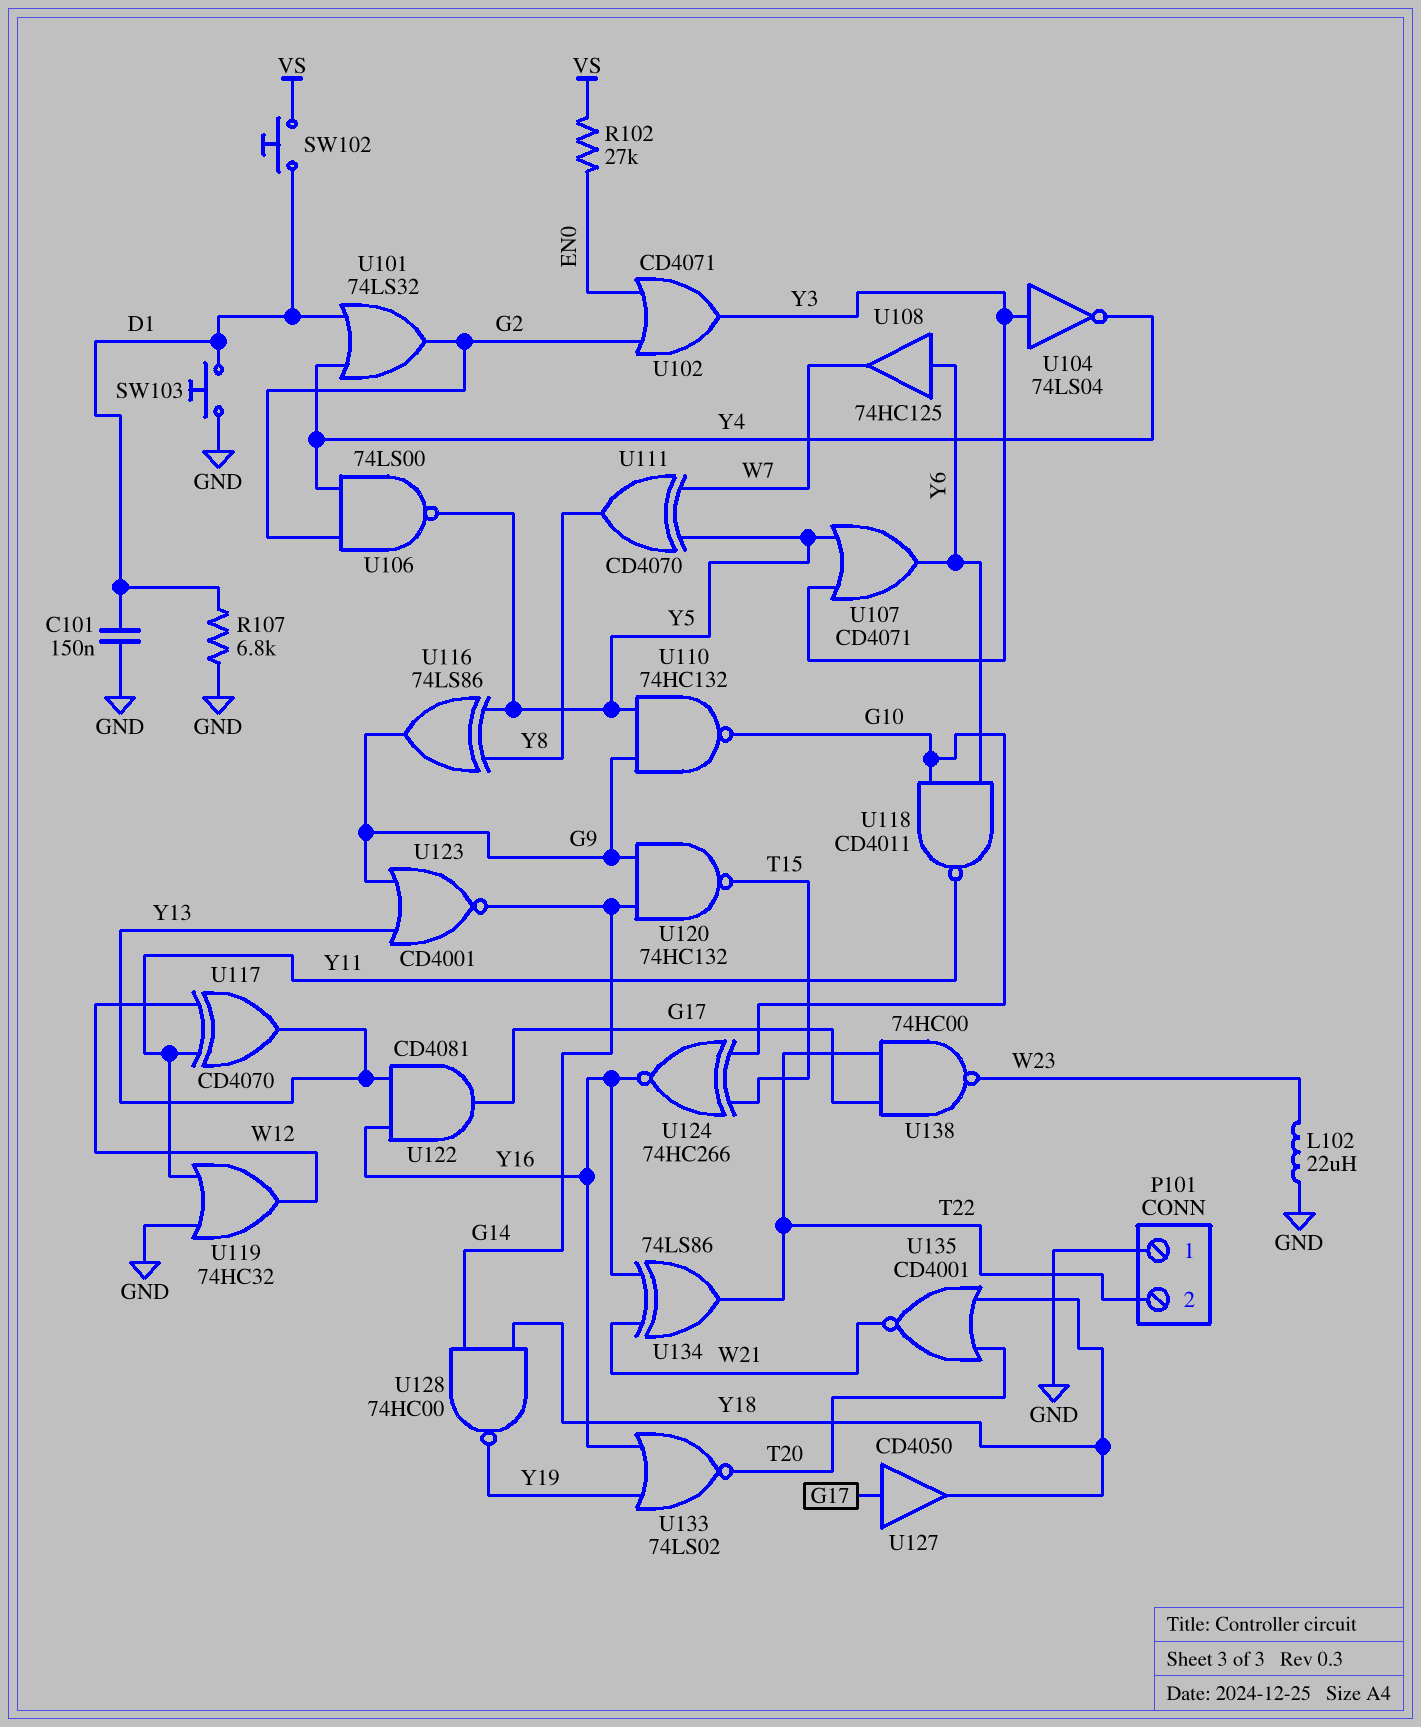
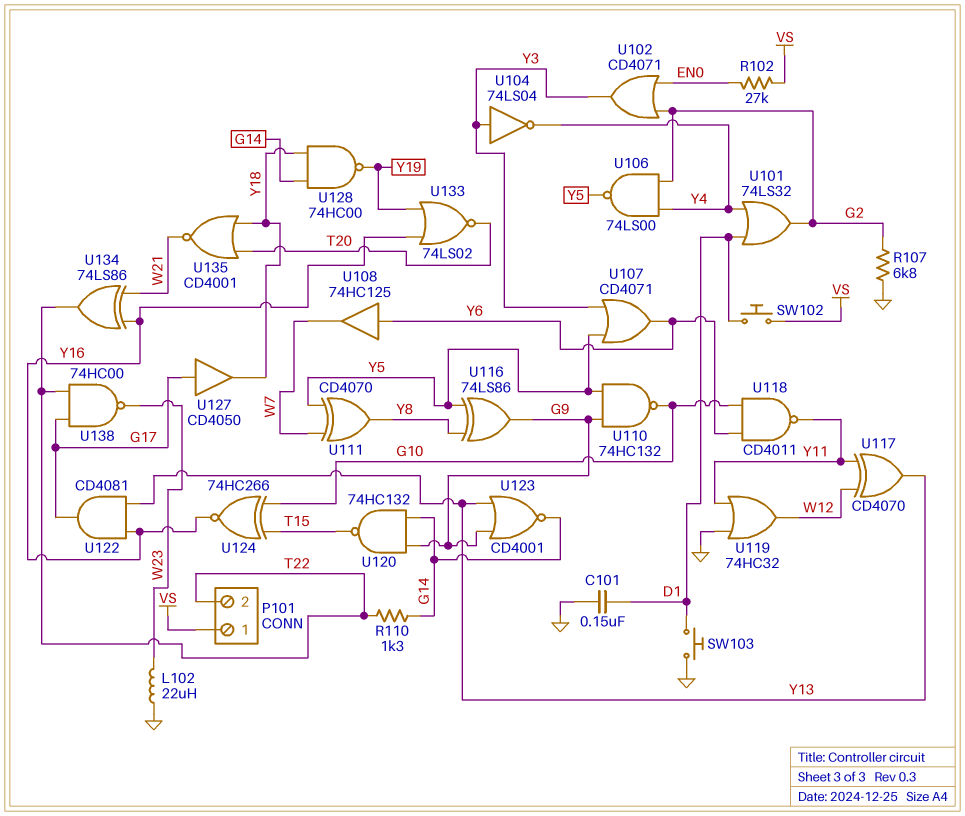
P101 pin 1: GND -> VS
R107: 6.8k (D1, GND) -> 6.8k (G2, GND)
R110: none -> 1.3k (G14, T22)

